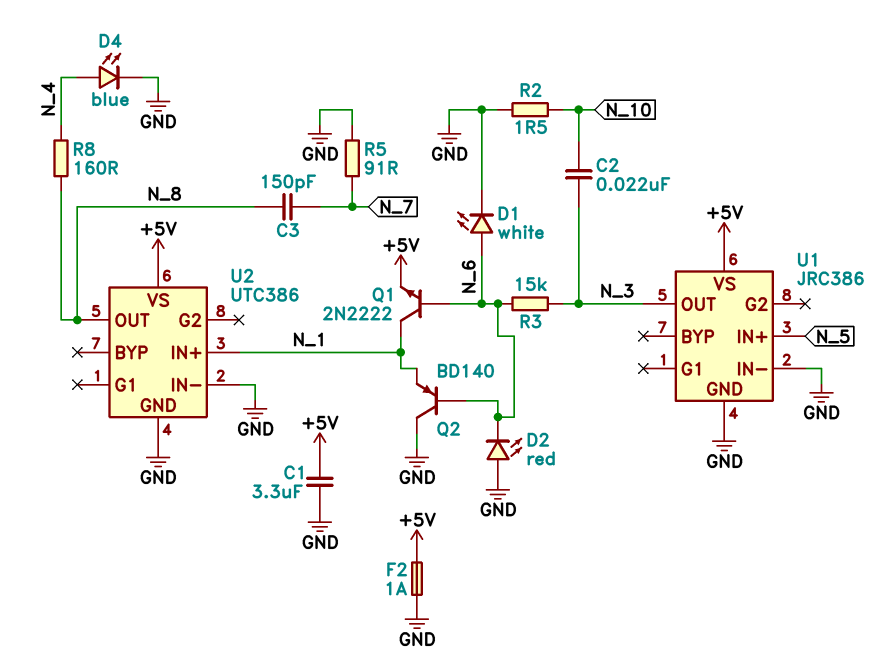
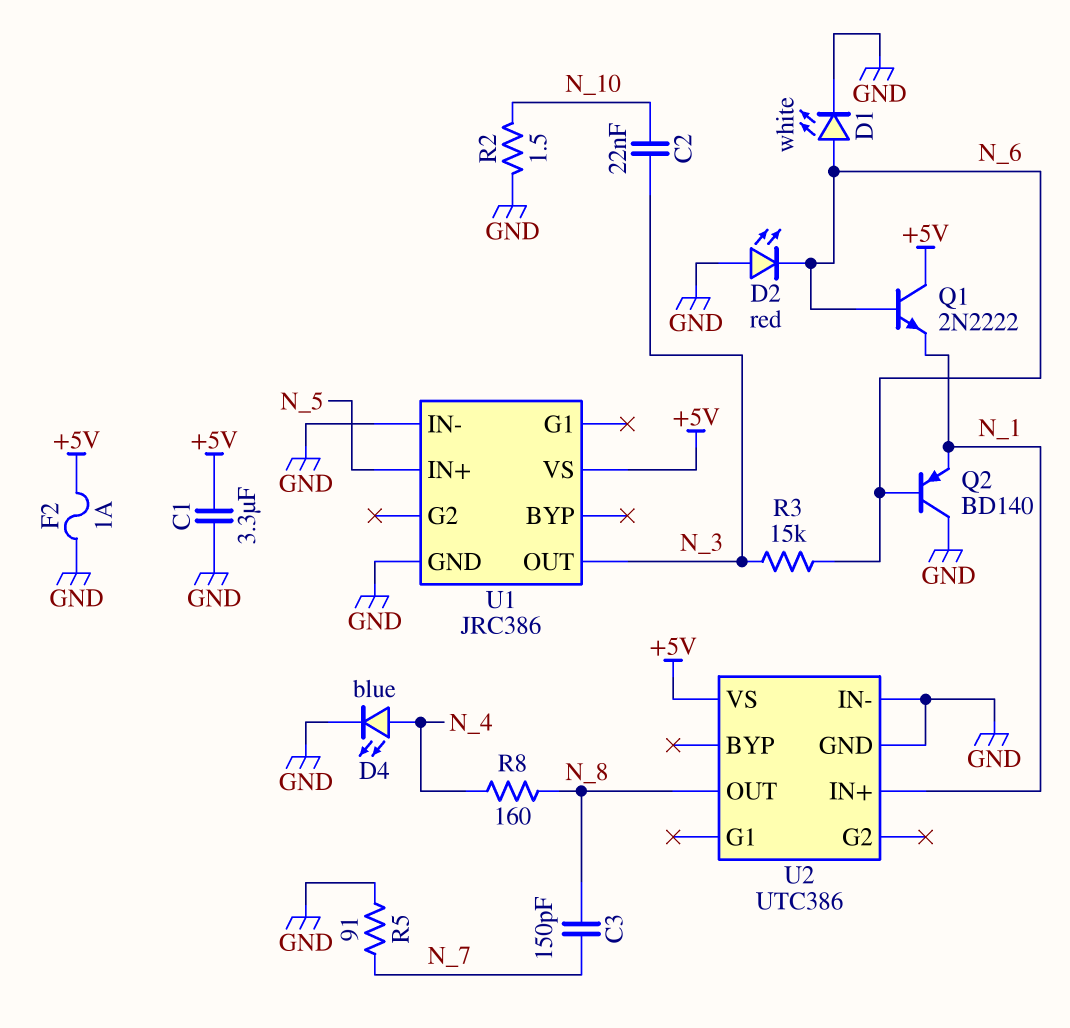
Q1: NPN 2N2222 (B N_6, C N_1, E +5V) -> NPN 2N2222 (B N_6, C +5V, E N_1)

